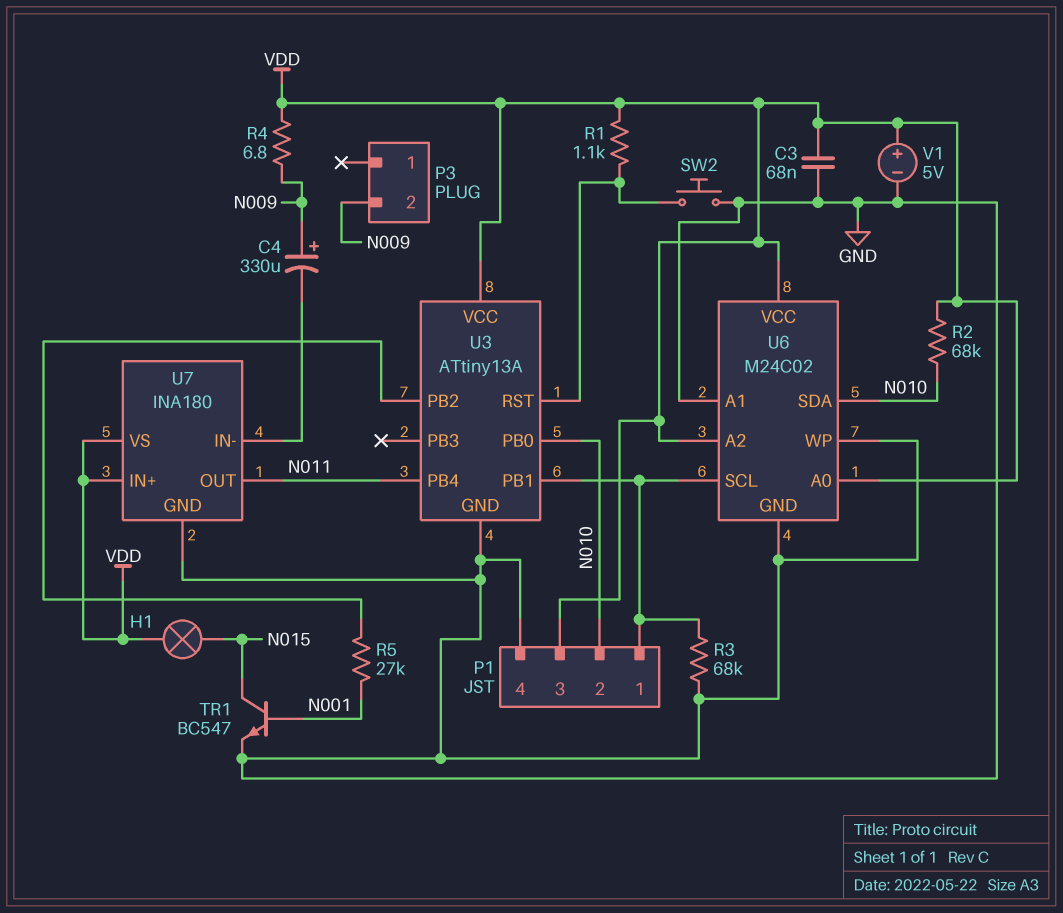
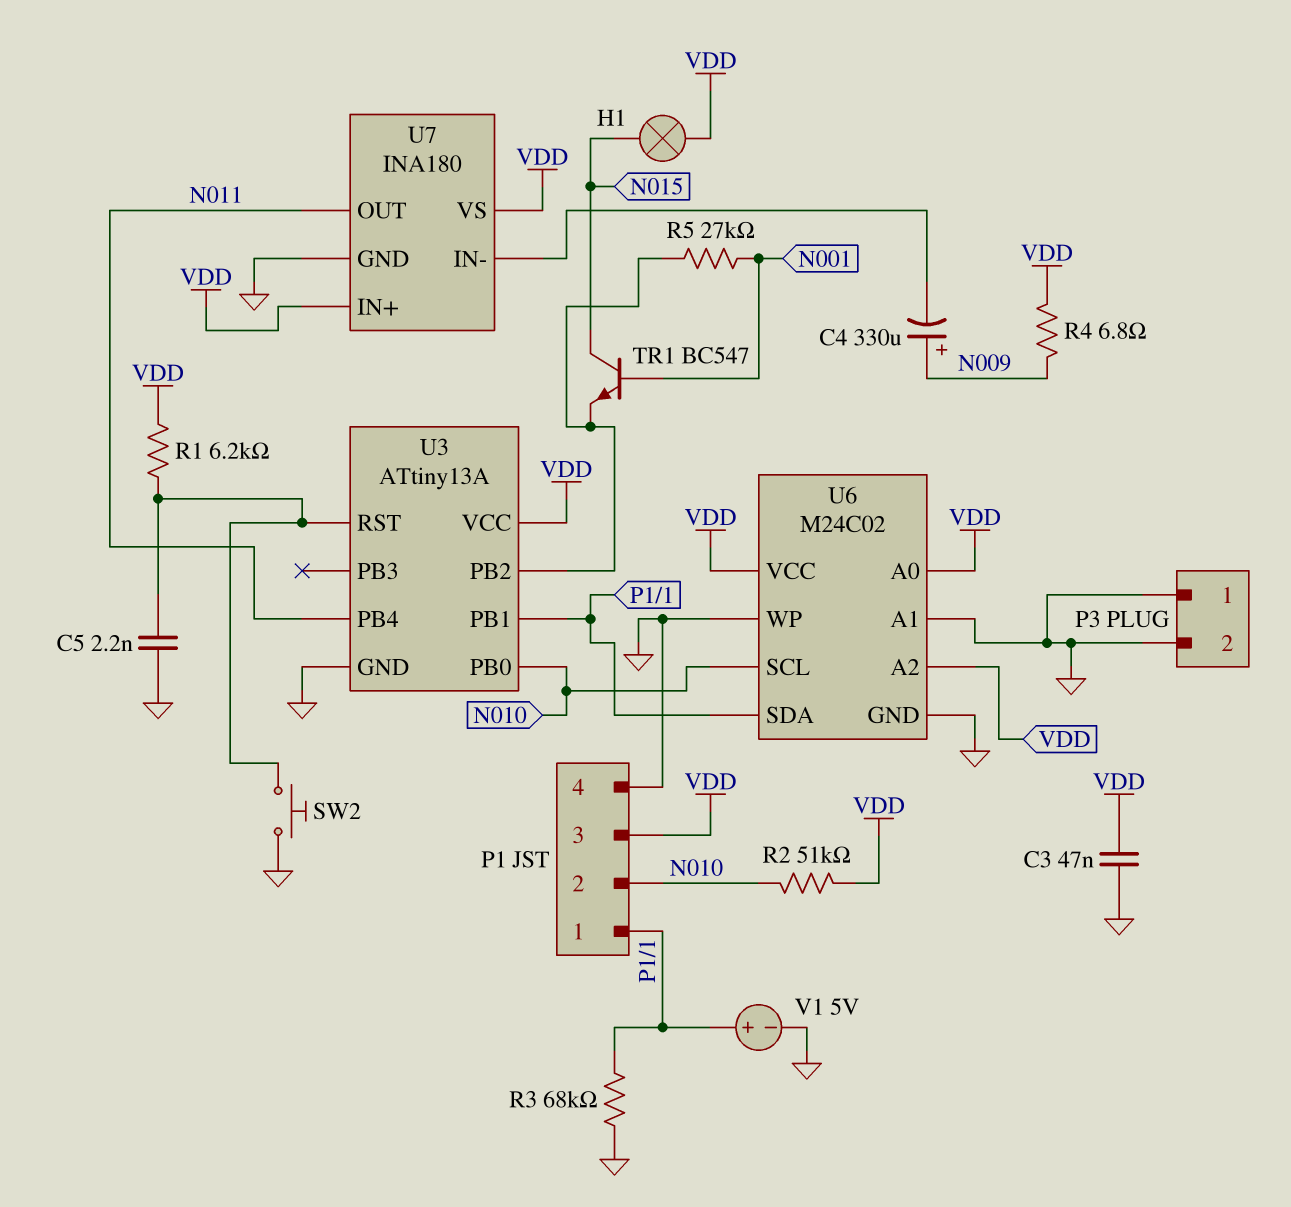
C3: 68nF (GND, VDD) -> 47nF (GND, VDD)
C5: none -> 2.2nF (GND, U3/RST)
P3 pin 1: none -> GND
P3 pin 2: N009 -> GND
R1: 1.1k (U3/RST, VDD) -> 6.2k (U3/RST, VDD)
R2: 68k (N010, VDD) -> 51k (N010, VDD)
TR1: NPN BC547 (B N001, C N015, E GND) -> NPN BC547 (B N001, C N015, E U3/PB2)
U6 pin SCL: P1/1 -> N010
U6 pin SDA: N010 -> P1/1
V1: 5V (plus VDD, minus GND) -> 5V (plus P1/1, minus GND)

